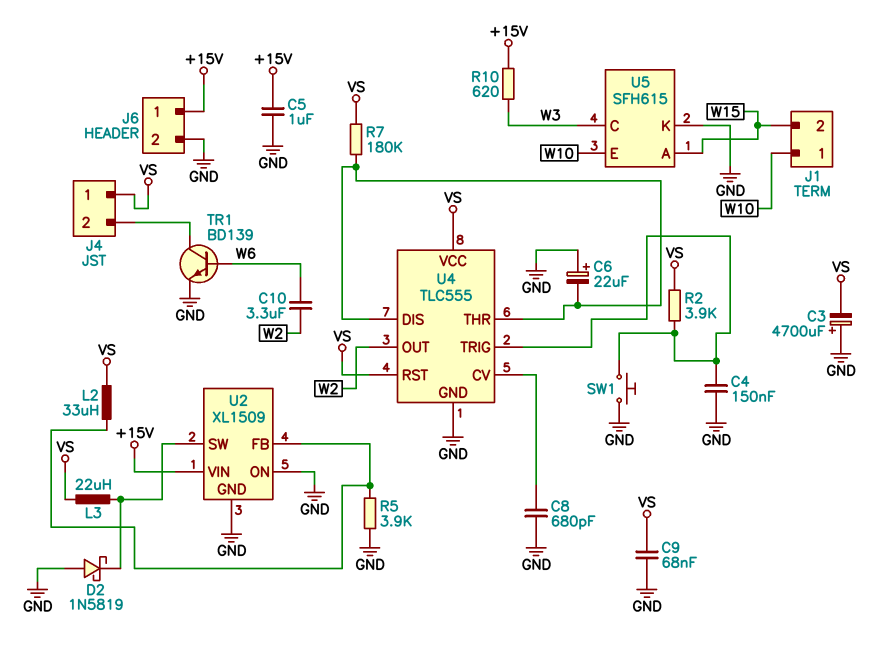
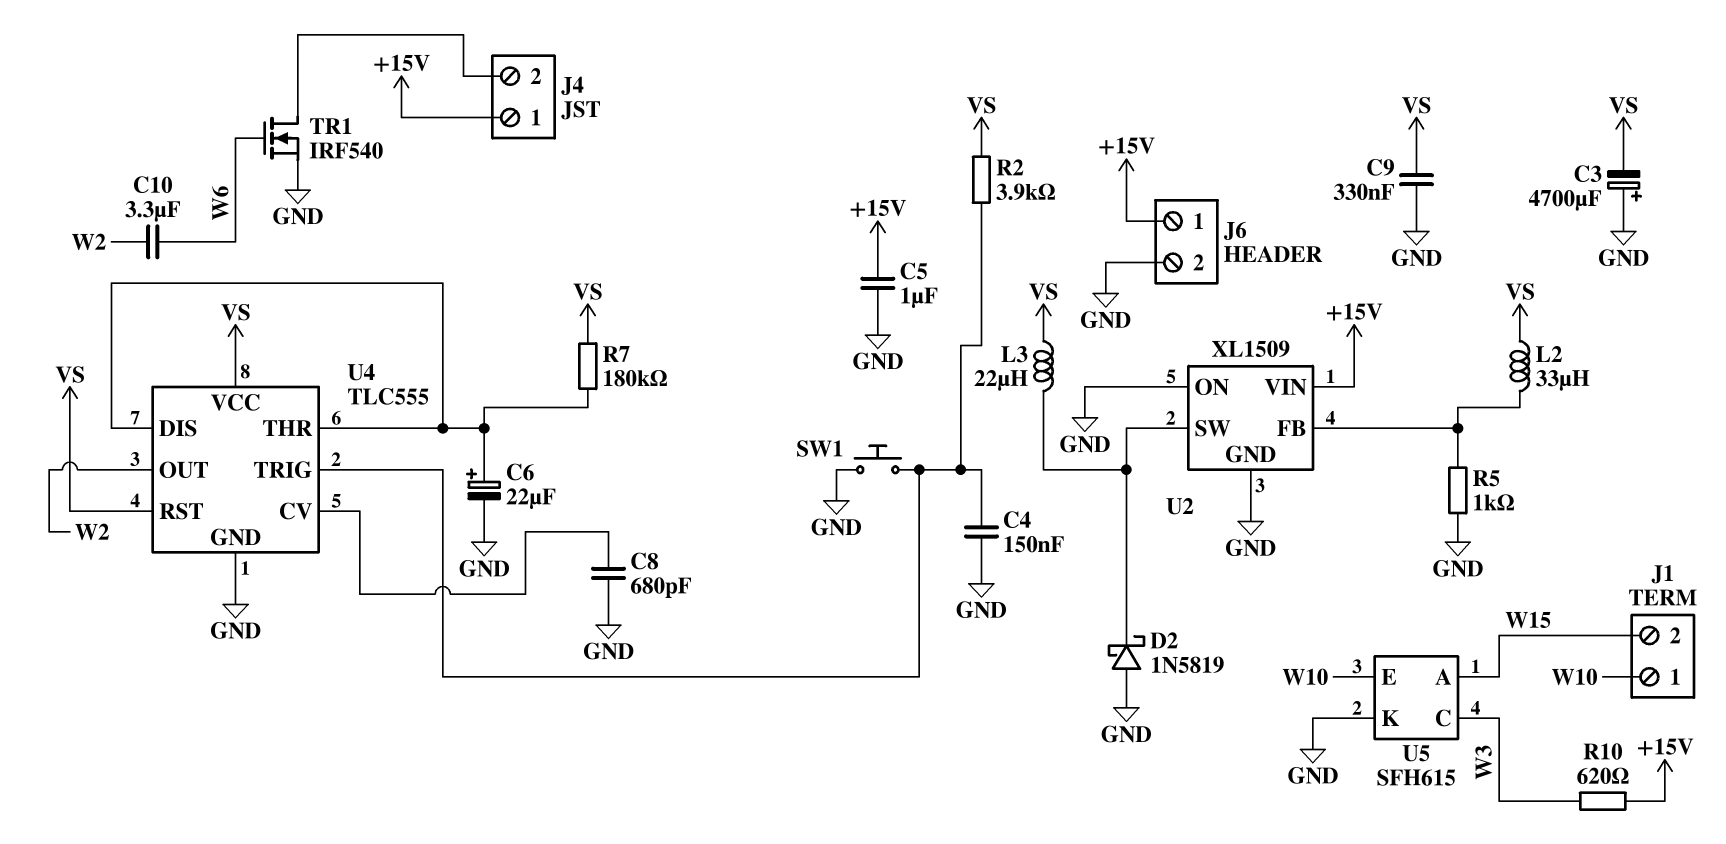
C6: 22uF (plus GND, minus U4/DIS) -> 22uF (plus U4/DIS, minus GND)
C9: 68nF (GND, VS) -> 330nF (GND, VS)
J4 pin 1: VS -> +15V
R5: 3.9k (GND, U2/FB) -> 1k (GND, U2/FB)
TR1: NPN BD139 (B W6, C J4/2, E GND) -> NMOS IRF540 (G W6, D J4/2, S GND)

